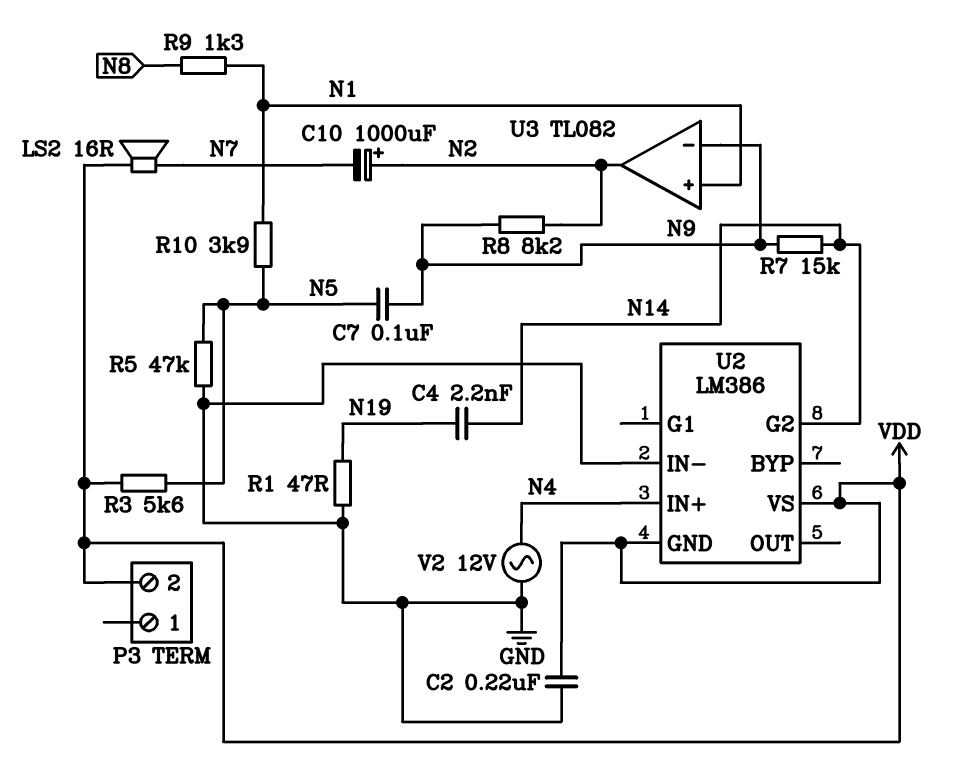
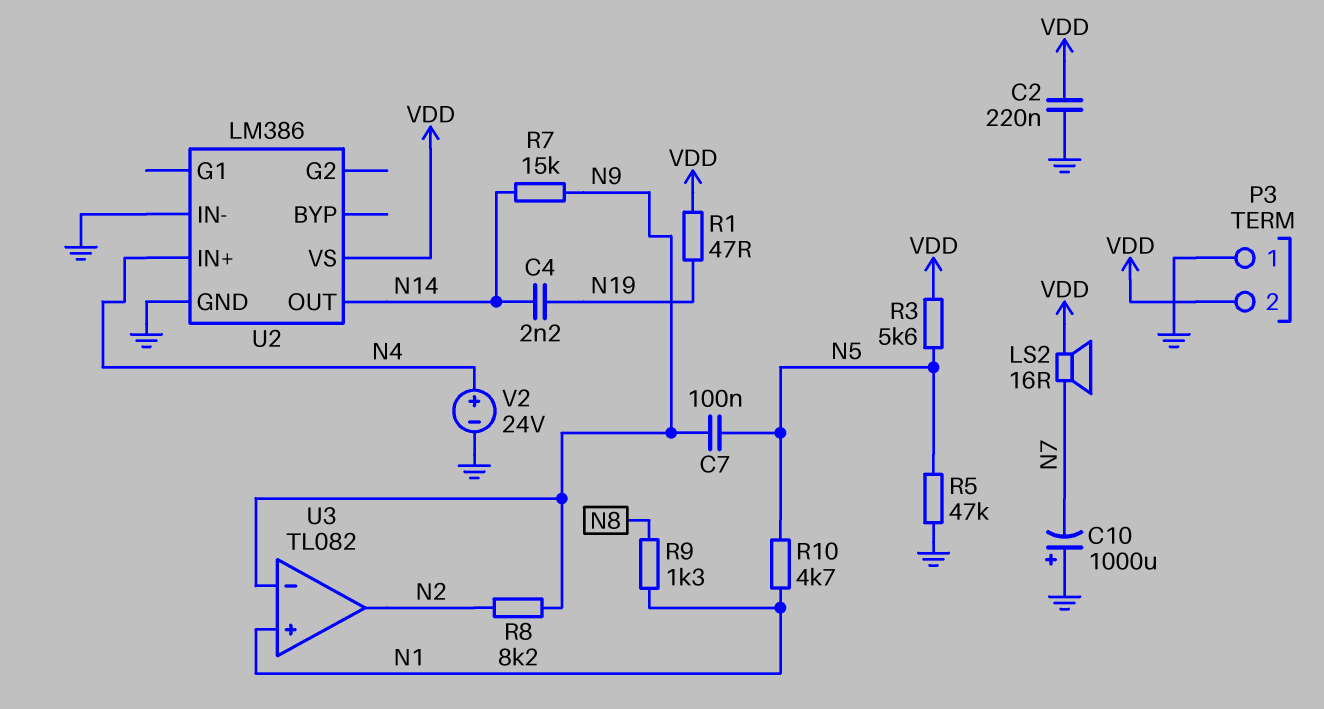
C10: 1000uF (plus N2, minus N7) -> 1000uF (plus GND, minus N7)
P3 pin 1: none -> GND
R1: 47 (GND, N19) -> 47 (N19, VDD)
R10: 3.9k (N1, N5) -> 4.7k (N1, N5)
U2 pin G2: N14 -> none
U2 pin GND: VDD -> GND
U2 pin OUT: none -> N14
V2: AC 12V (GND, N4) -> 24V (plus N4, minus GND)

